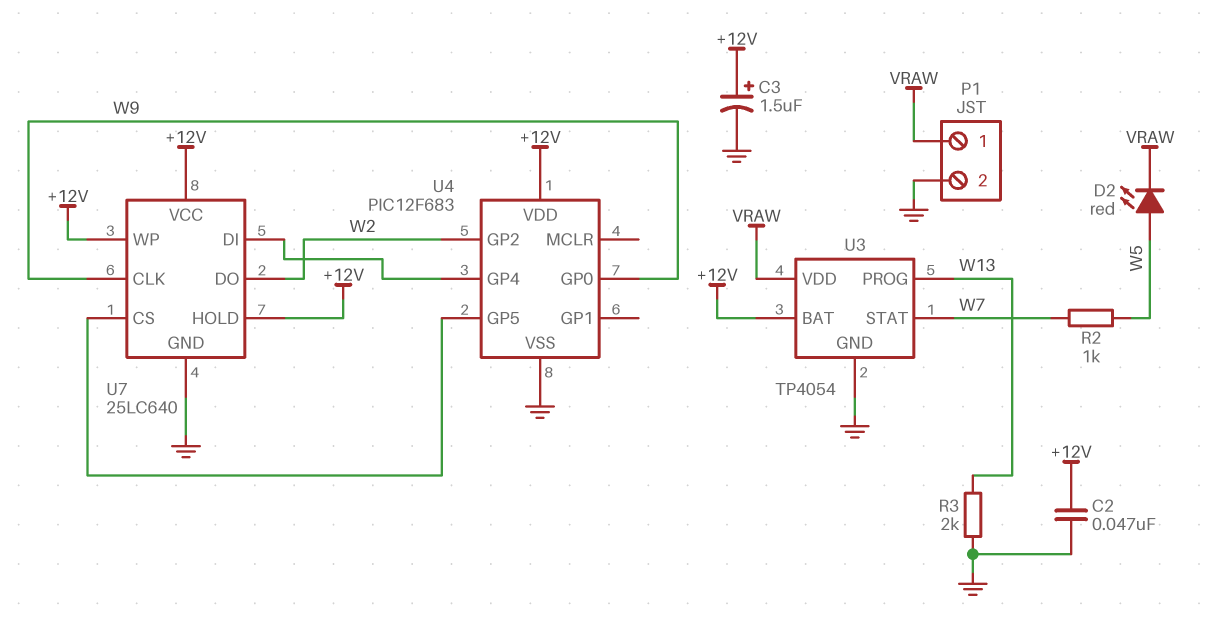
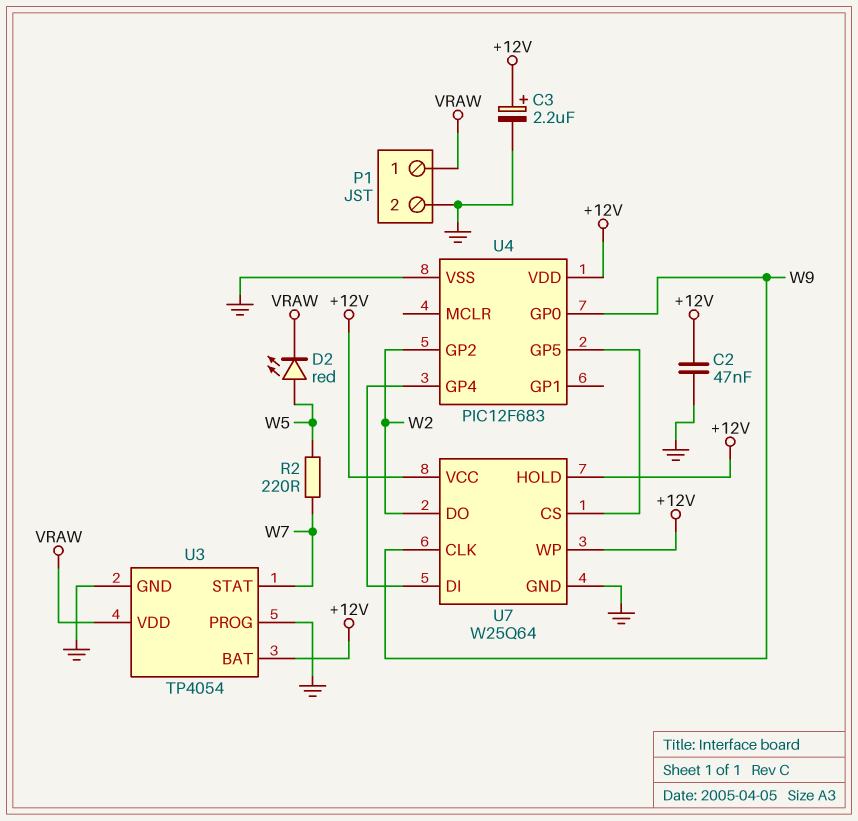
C3: 1.5uF (plus +12V, minus GND) -> 2.2uF (plus +12V, minus GND)
R2: 1k (W5, W7) -> 220 (W5, W7)
R3: 2k (GND, W13) -> none
U3 pin PROG: W13 -> GND
U7: 25LC640 -> W25Q64

